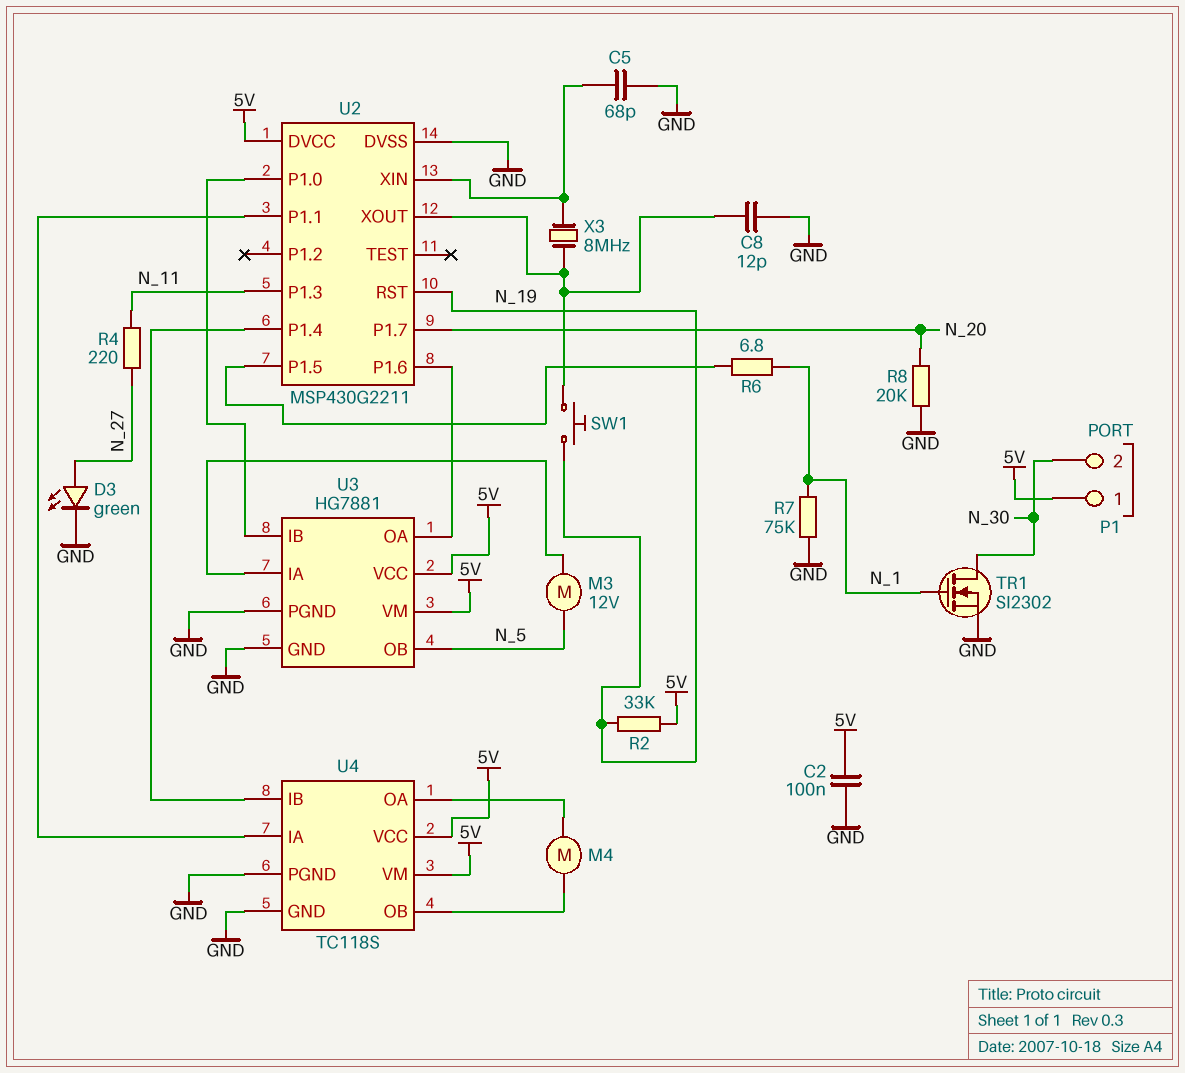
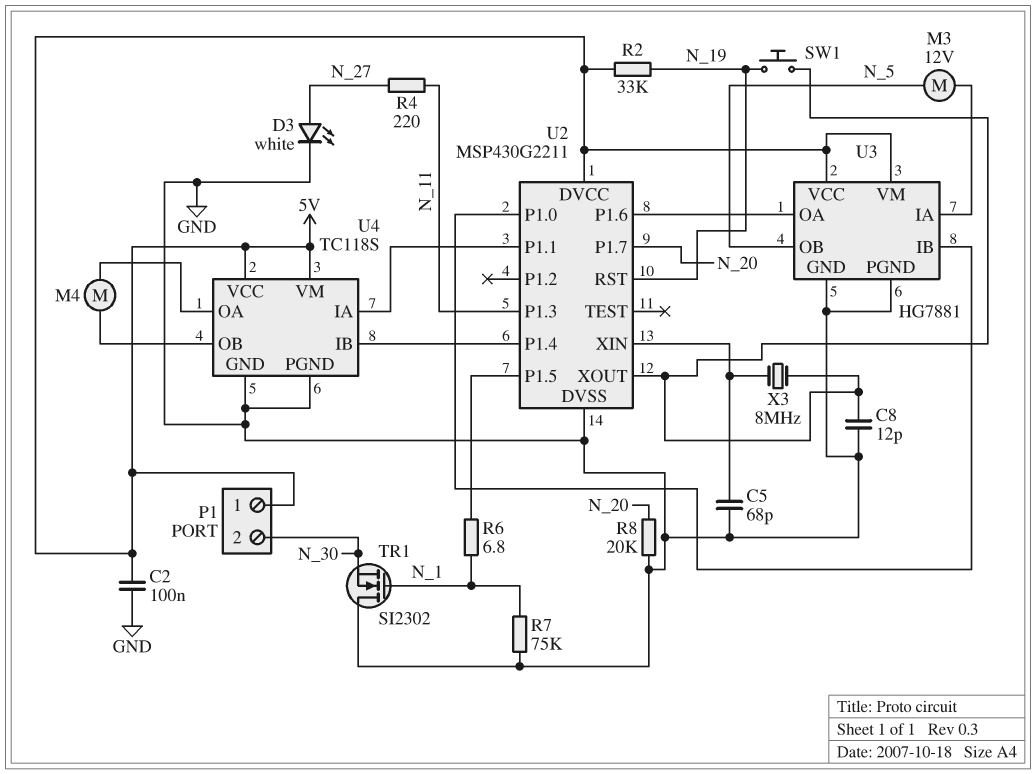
D3: LED green (A N_27, K GND) -> LED white (A N_27, K GND)
TR1: NMOS SI2302 (G N_1, D N_30, S GND) -> NMOS SI2302 (G N_1, D GND, S N_30)

